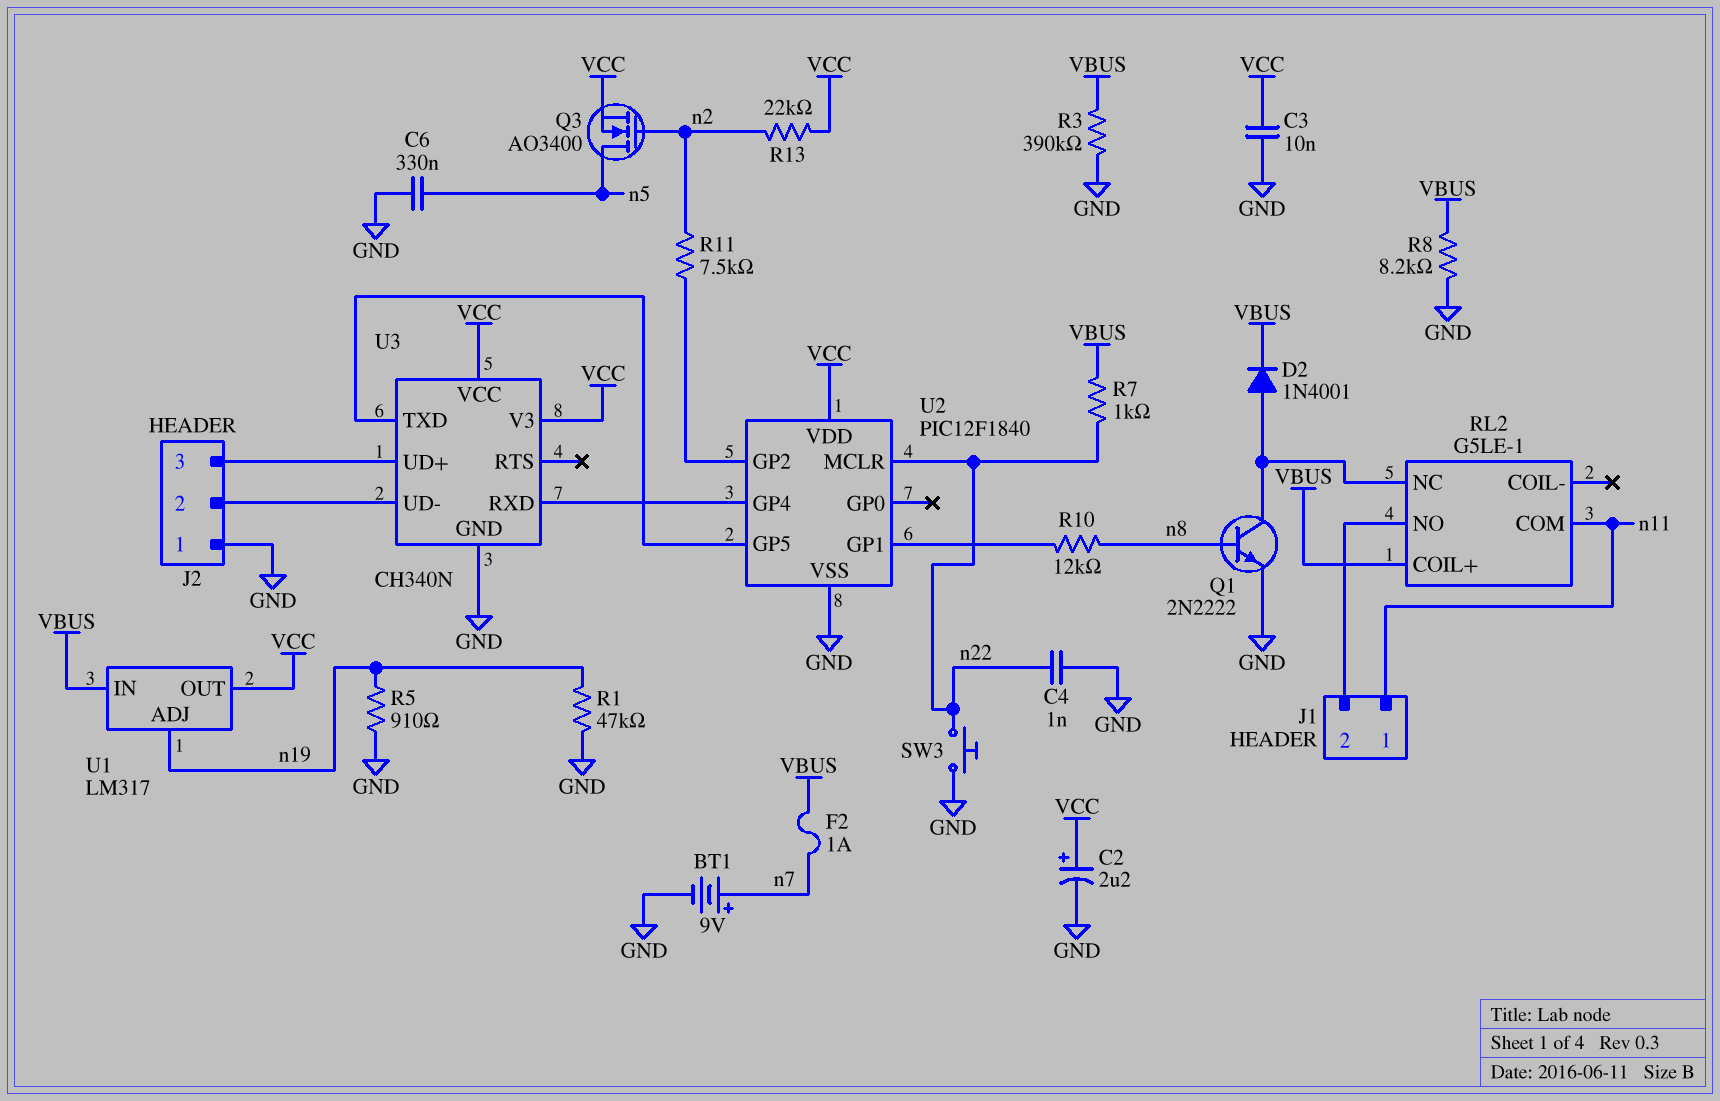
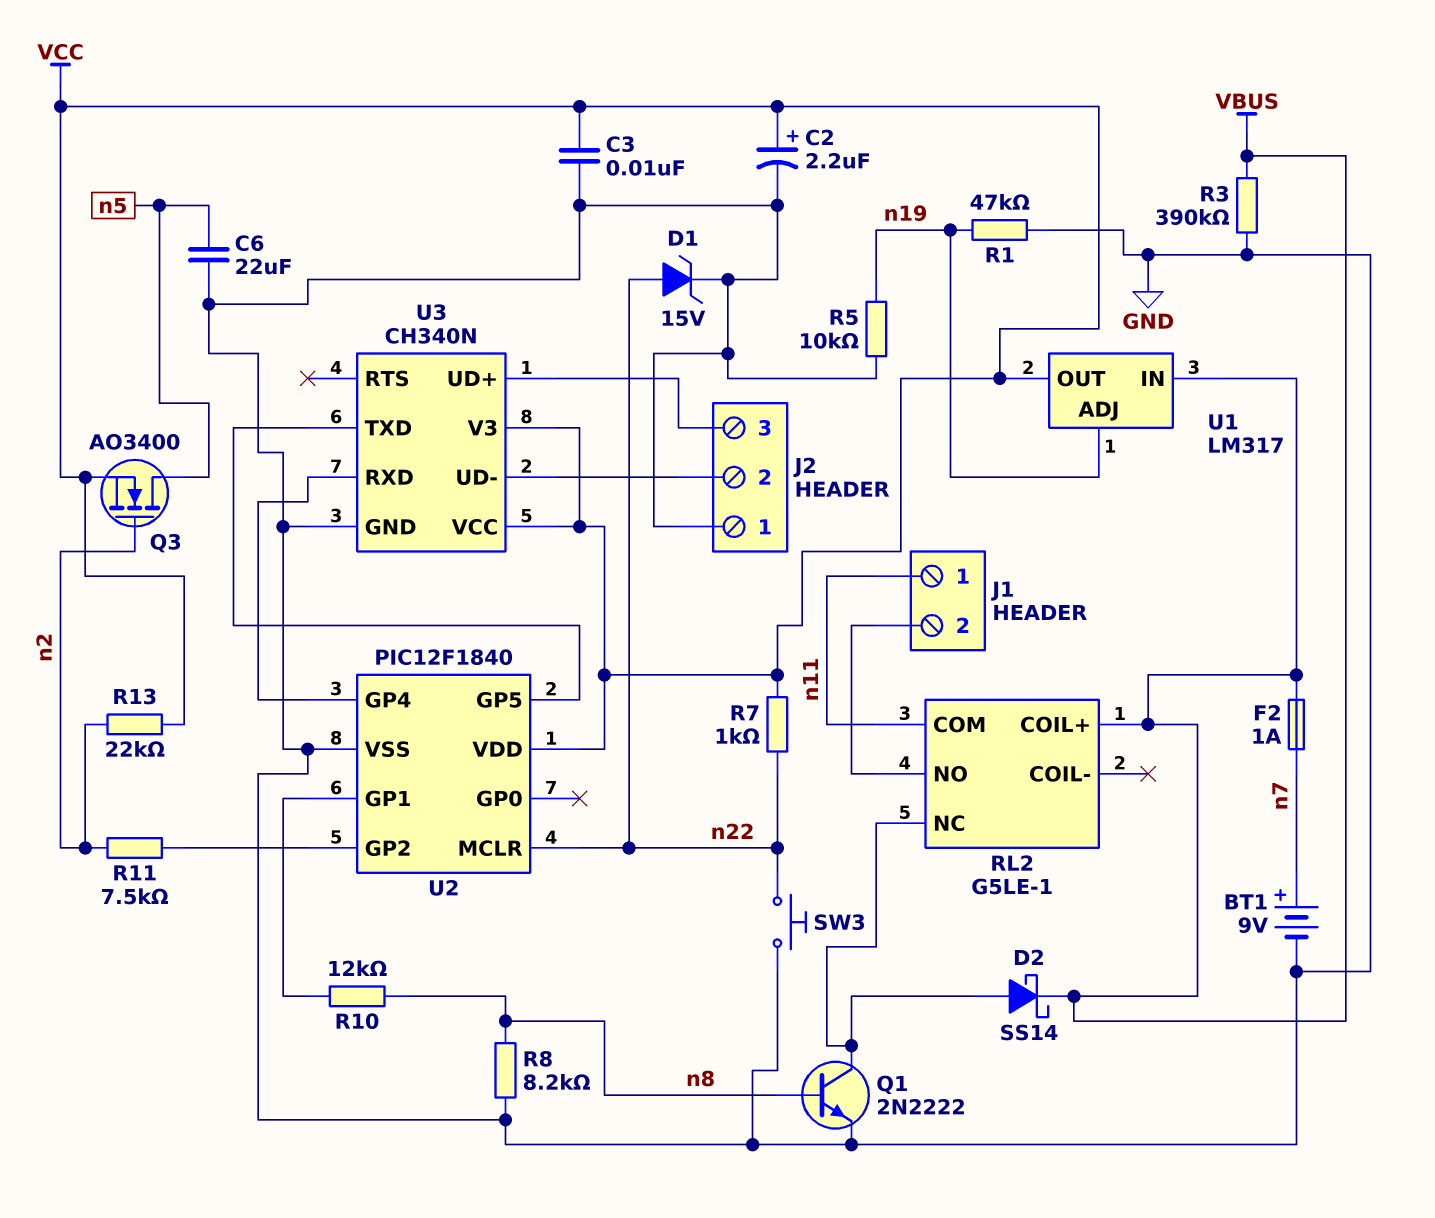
C4: 1nF (GND, n22) -> none
C6: 330nF (GND, n5) -> 22uF (GND, n5)
D1: none -> zener 15V (A n22, K GND)
D2: diode 1N4001 (A RL2/NC, K VBUS) -> schottky SS14 (A RL2/NC, K VBUS)
R5: 910 (GND, n19) -> 10k (GND, n19)
R7: 1k (VBUS, n22) -> 1k (VCC, n22)
R8: 8.2k (GND, VBUS) -> 8.2k (GND, n8)

